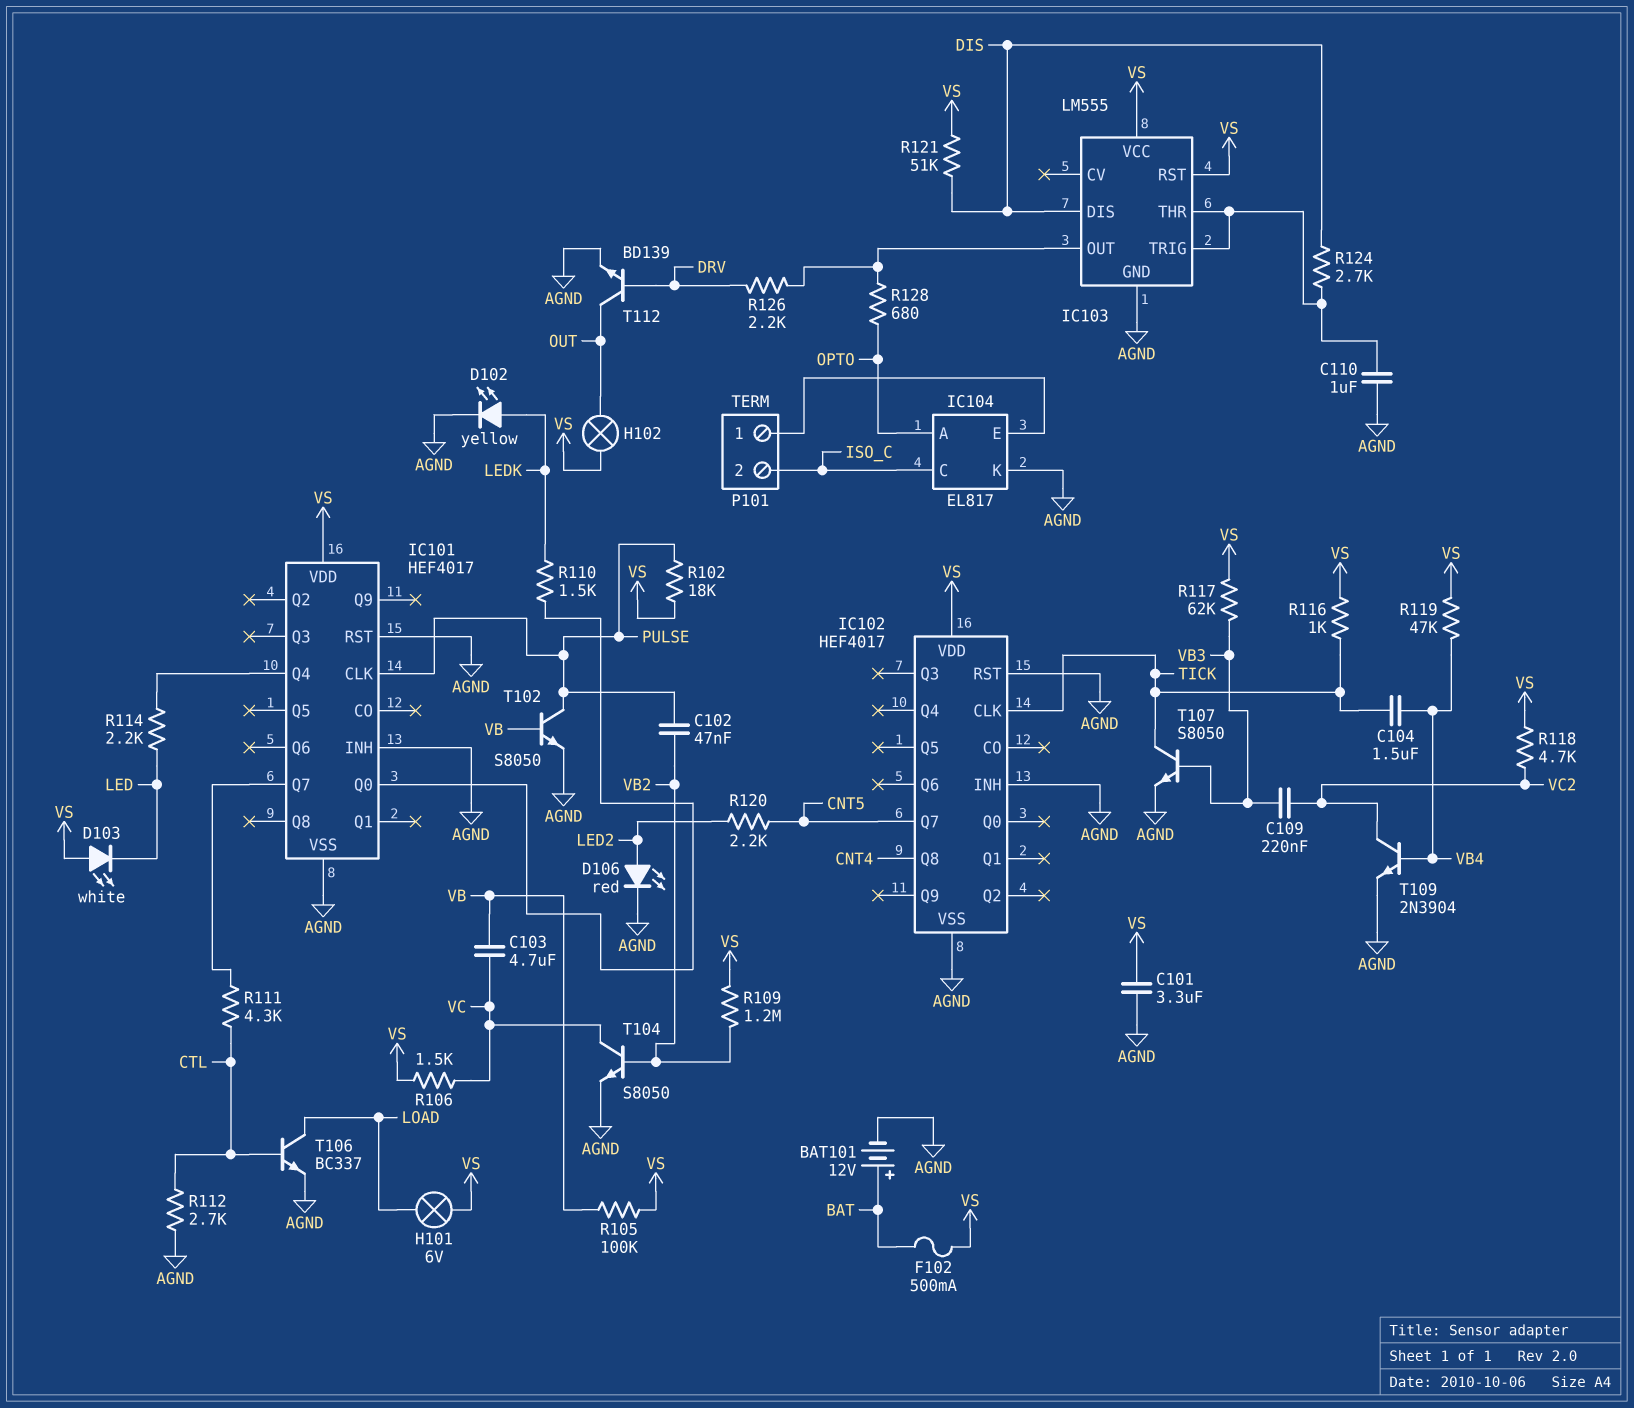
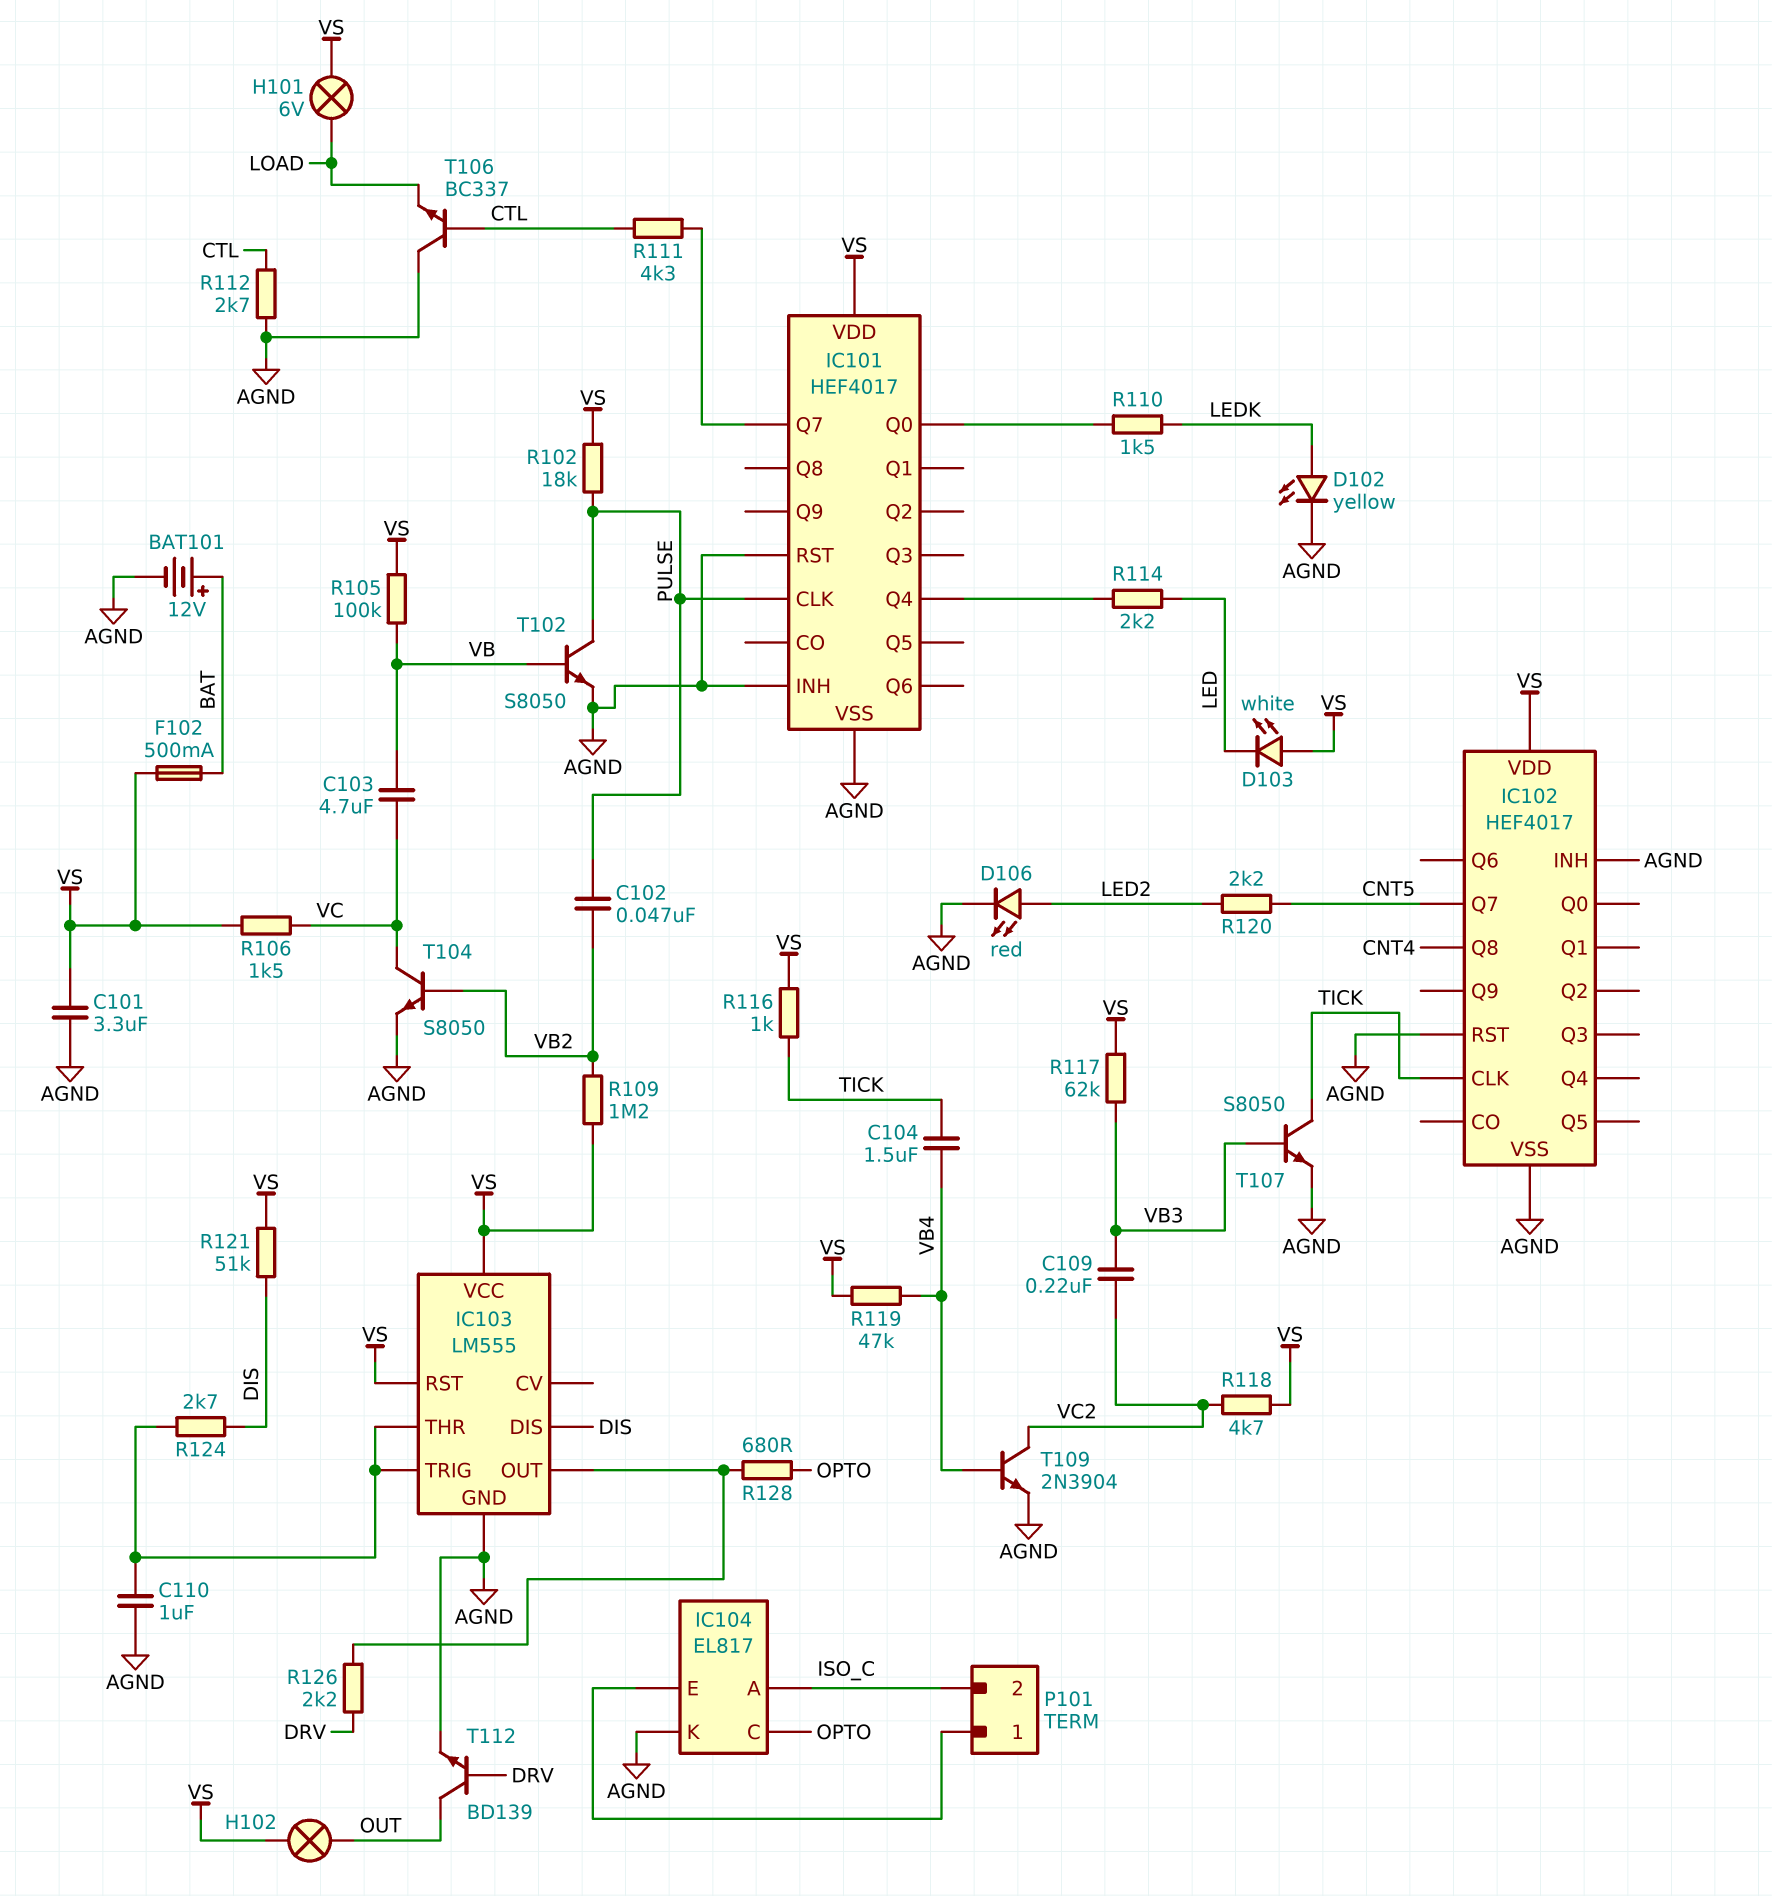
IC104 pin A: OPTO -> ISO_C
IC104 pin C: ISO_C -> OPTO
T106: NPN BC337 (B CTL, C LOAD, E AGND) -> NPN BC337 (B CTL, C AGND, E LOAD)

